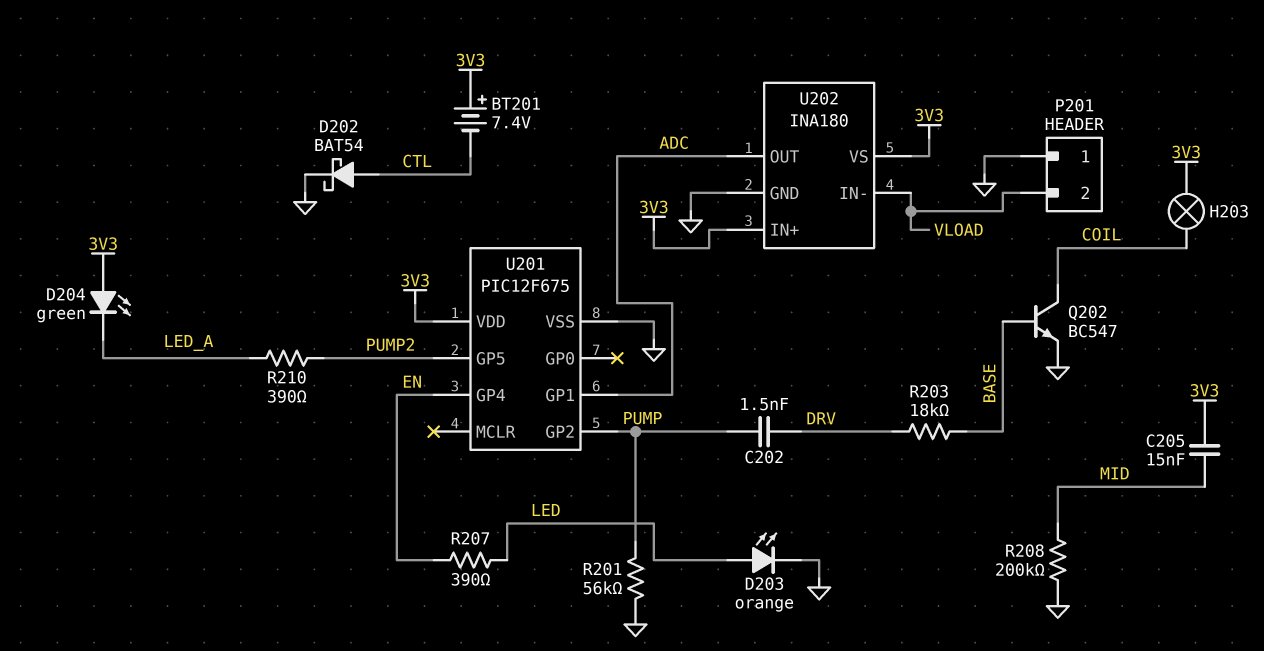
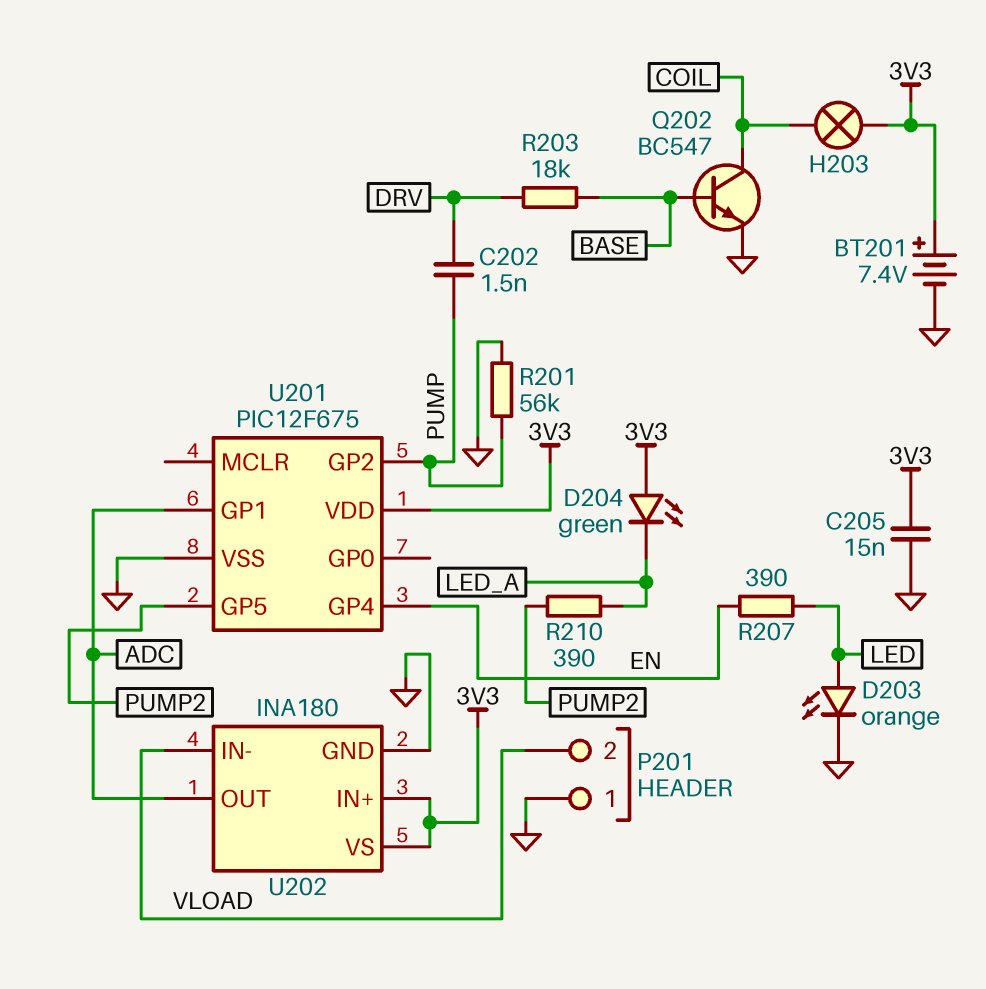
BT201: 7.4V (plus 3V3, minus CTL) -> 7.4V (plus 3V3, minus GND)
C205: 15nF (3V3, MID) -> 15nF (3V3, GND)
D202: schottky BAT54 (A CTL, K GND) -> none
R208: 200k (GND, MID) -> none

